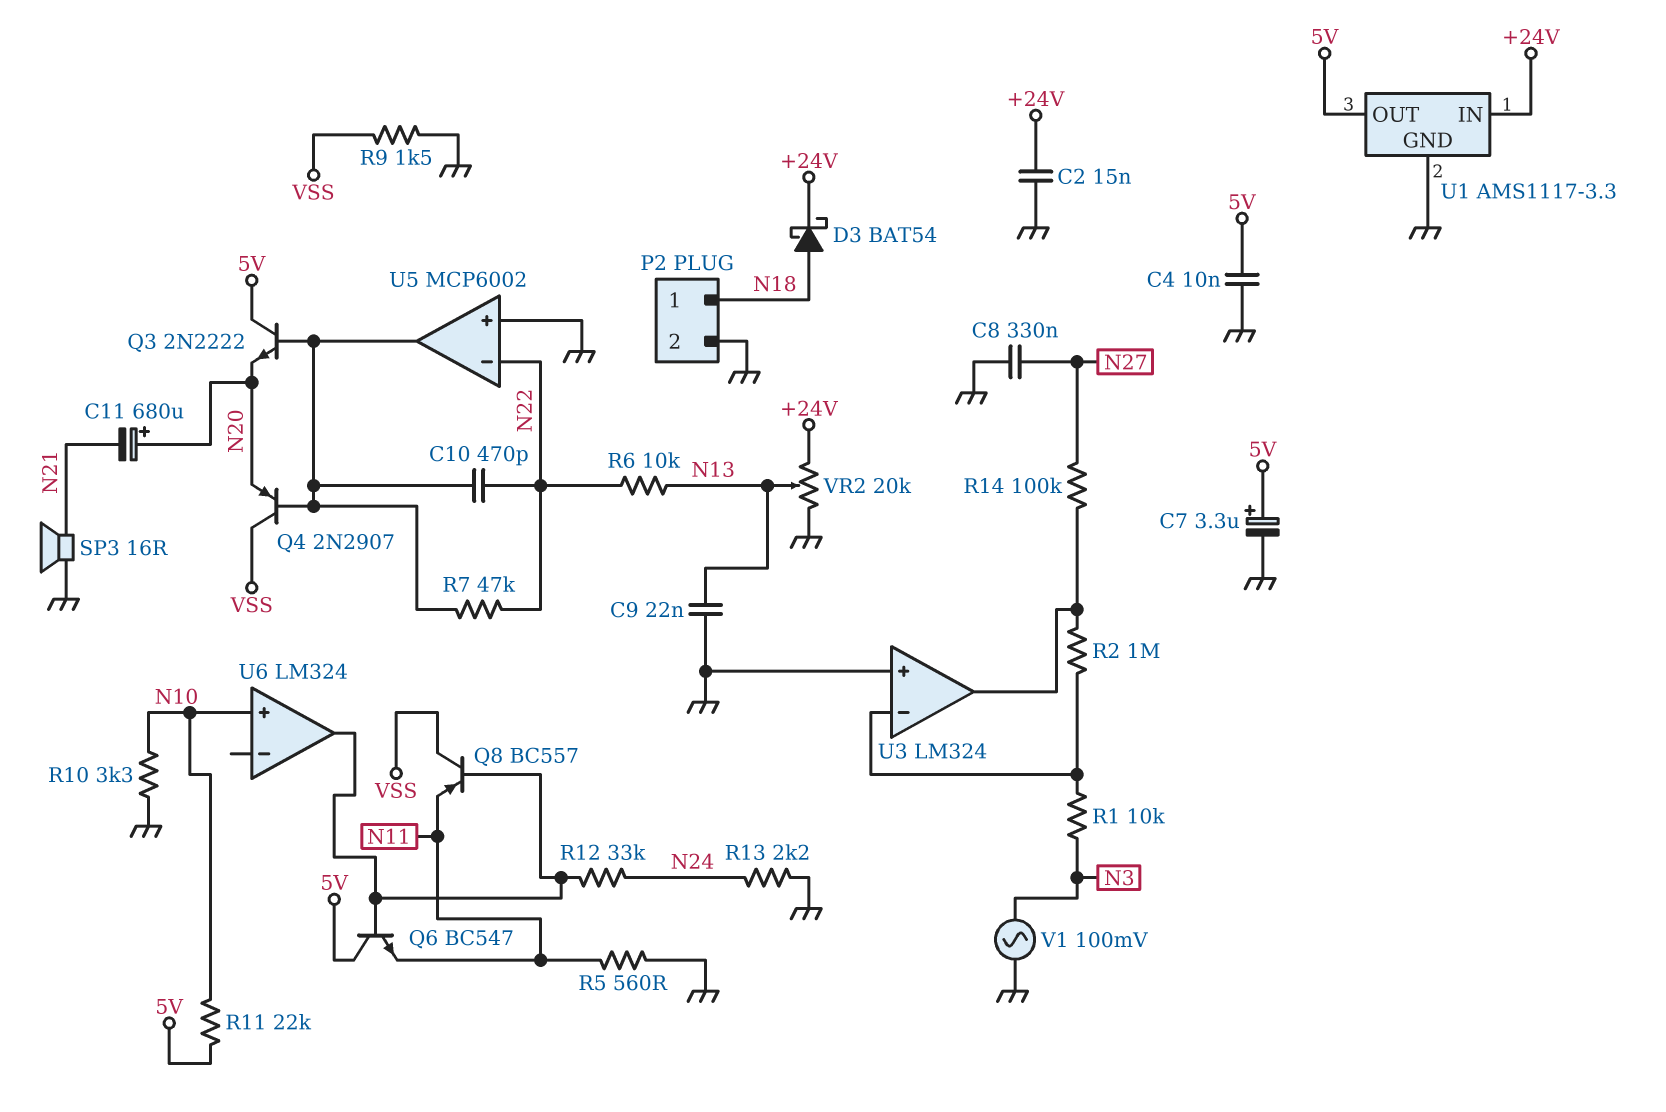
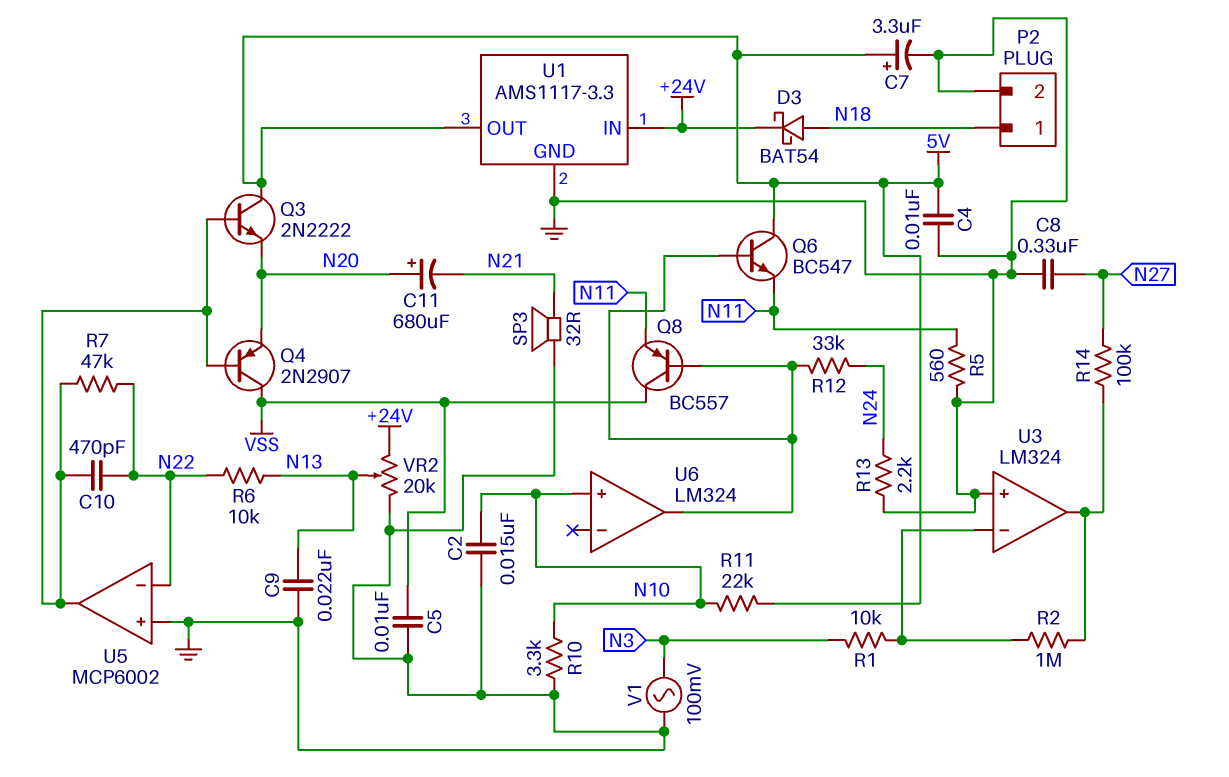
C2: 15nF (+24V, GND) -> 15nF (GND, N10)
C5: none -> 10nF (GND, VSS)
R9: 1.5k (GND, VSS) -> none
SP3: speaker 16R (GND, N21) -> speaker 32R (GND, N21)

